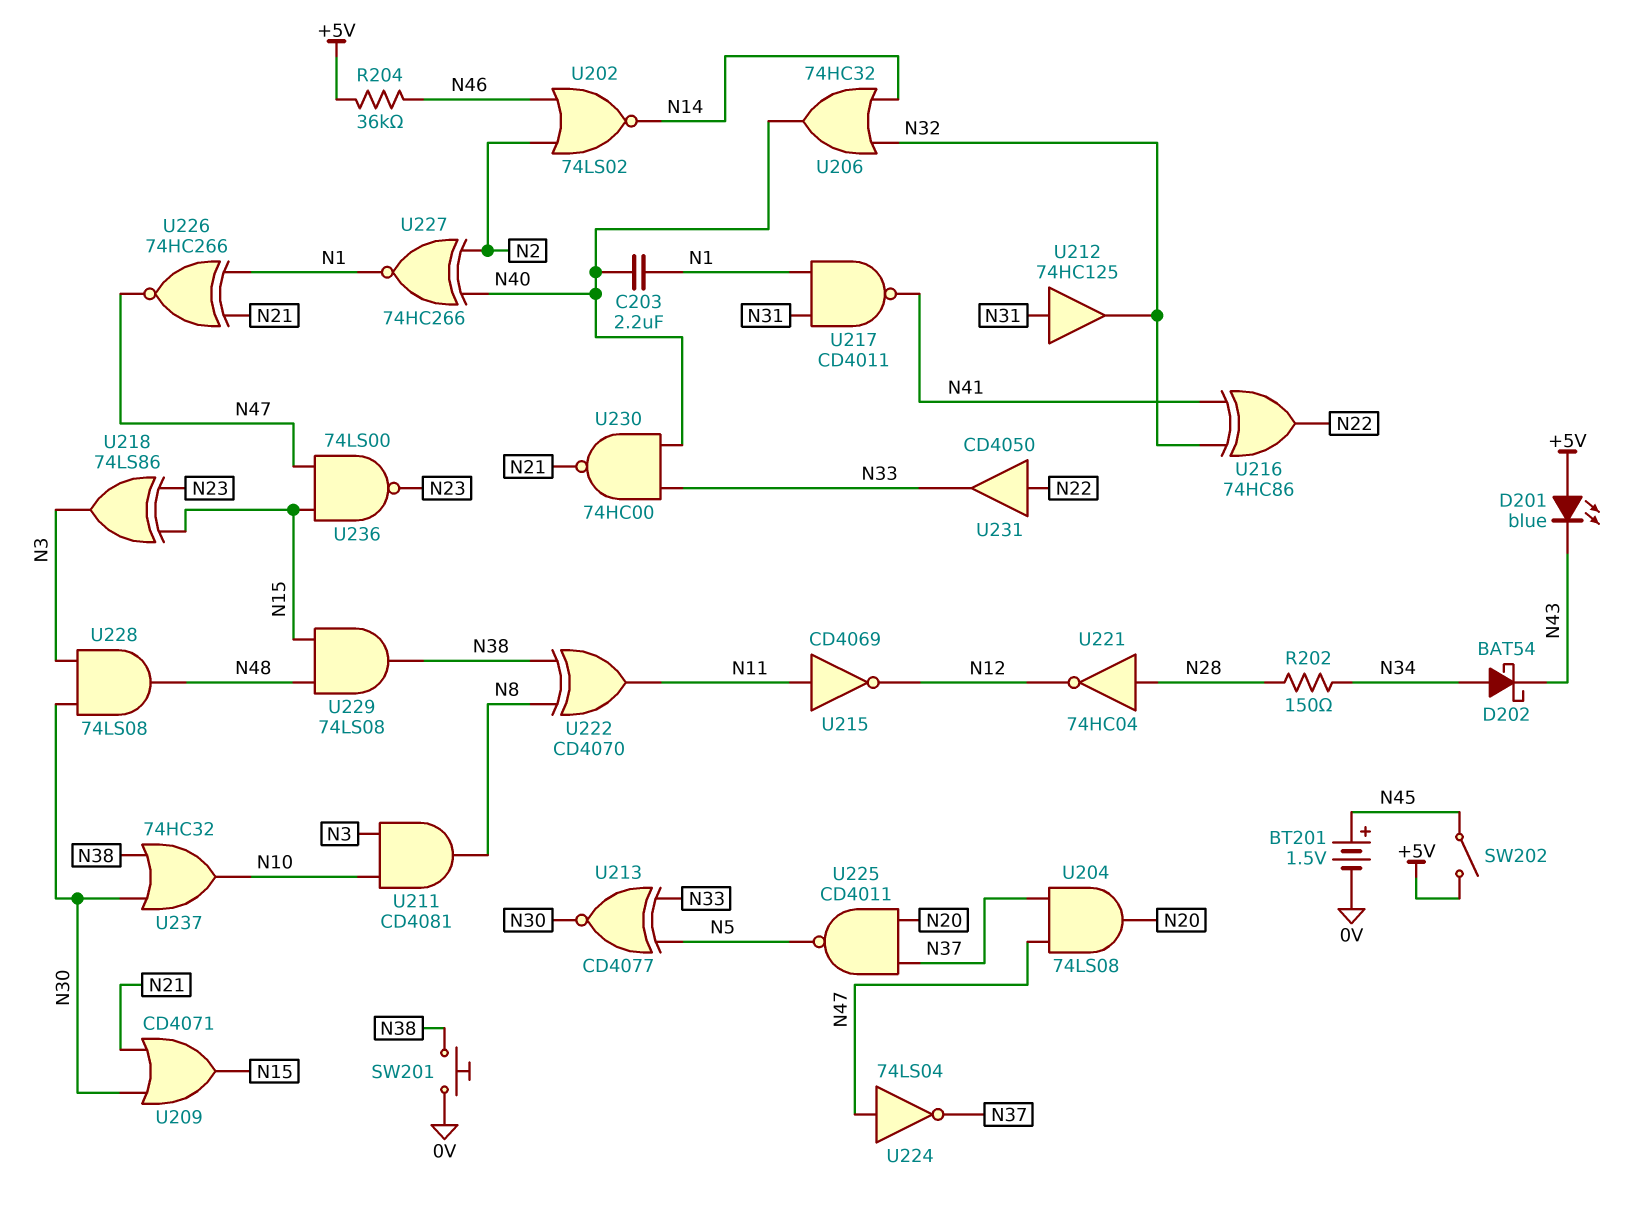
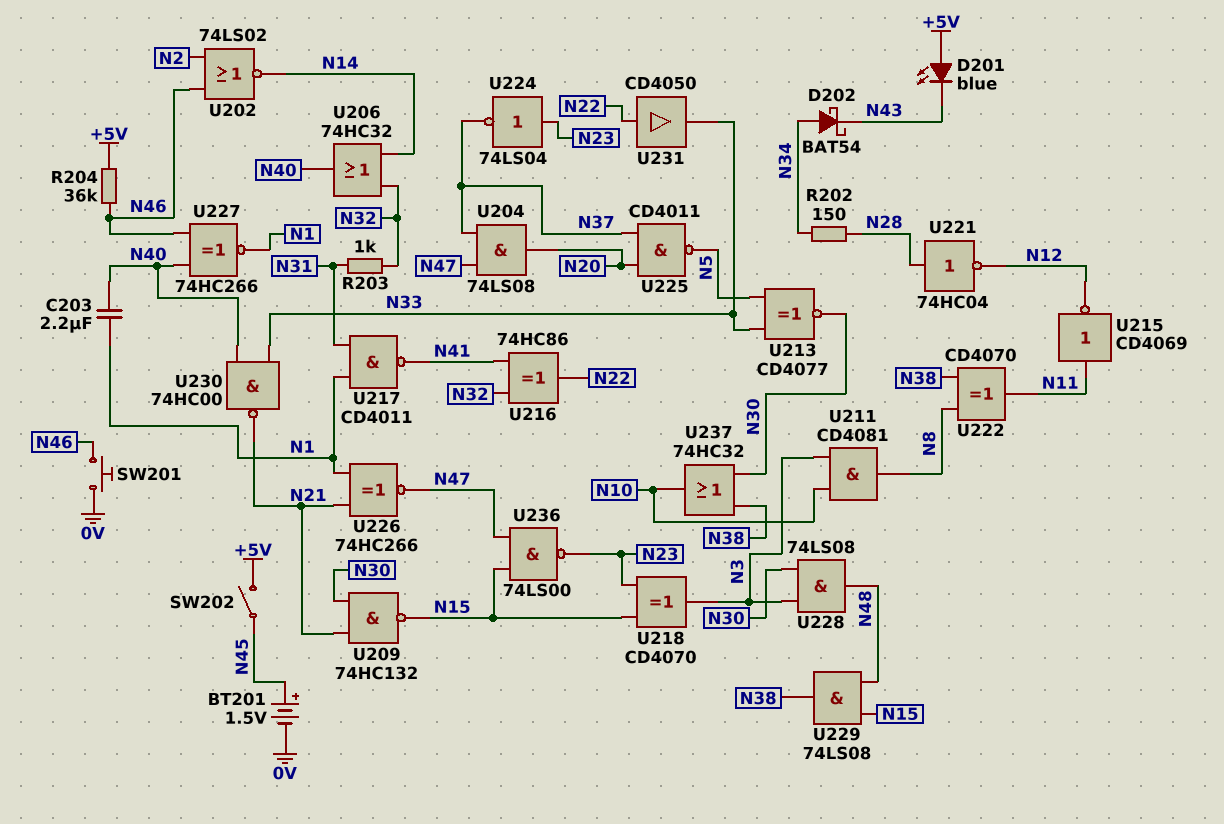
R203: none -> 1k (N31, N32)
SW201: button (0V, N38) -> button (0V, N46)
U209: OR CD4071 (in N21, in N30, out N15) -> NAND 74HC132 (in N21, in N30, out N15)
U212: buffer 74HC125 (in N31, out N32) -> none
U218: XOR 74LS86 (in N15, in N23, out N3) -> XOR CD4070 (in N15, in N23, out N3)
U224: NOT 74LS04 (in N47, out N37) -> NOT 74LS04 (in N23, out N37)
U227: XNOR 74HC266 (in N2, in N40, out N1) -> XNOR 74HC266 (in N40, in N46, out N1)

